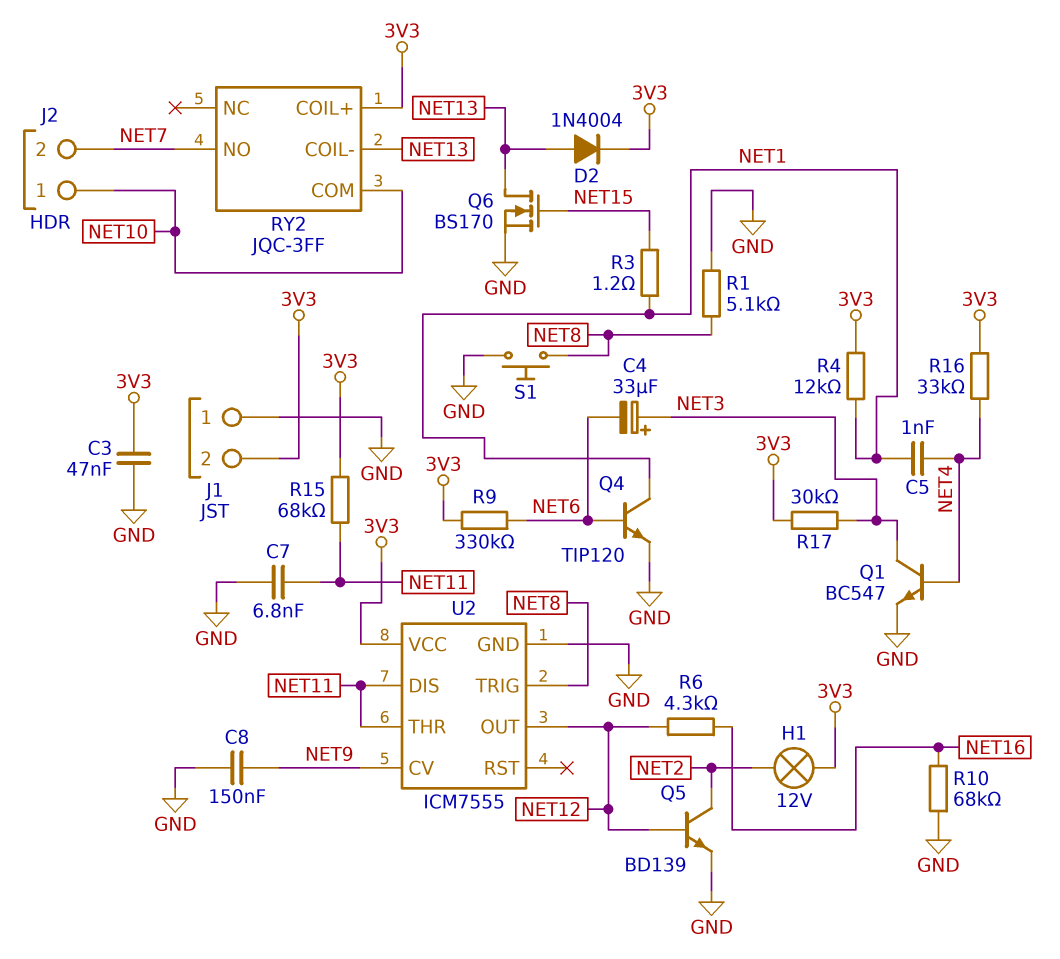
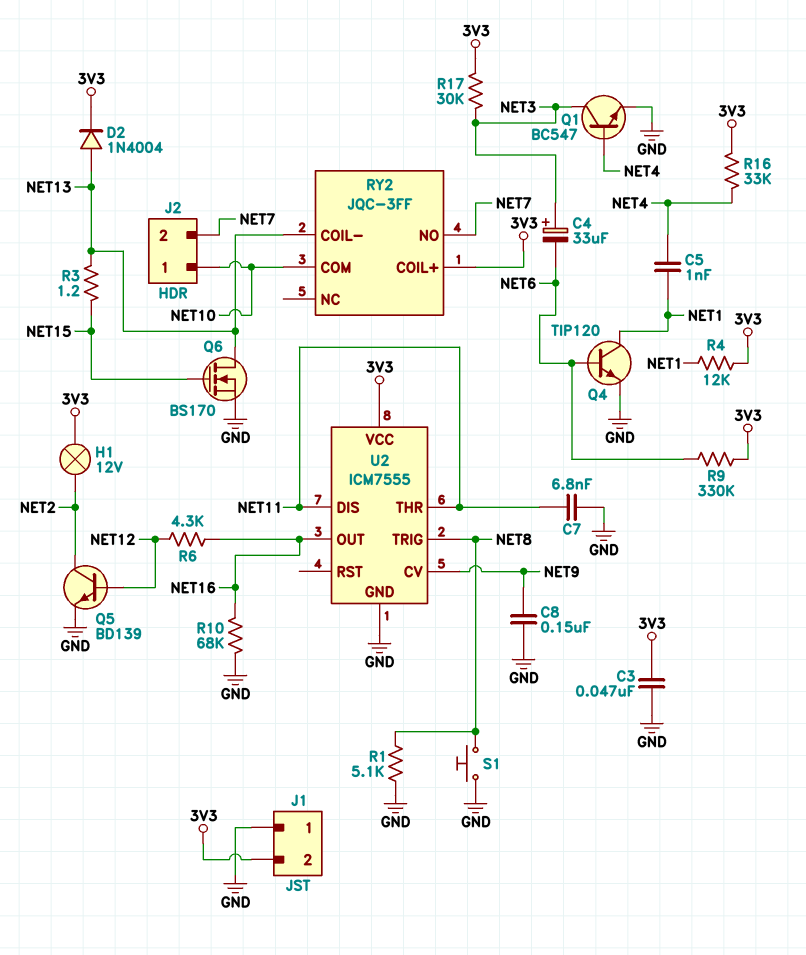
R3: 1.2 (NET1, NET15) -> 1.2 (NET13, NET15)
R15: 68k (3V3, NET11) -> none
U2 pin OUT: NET12 -> NET16

